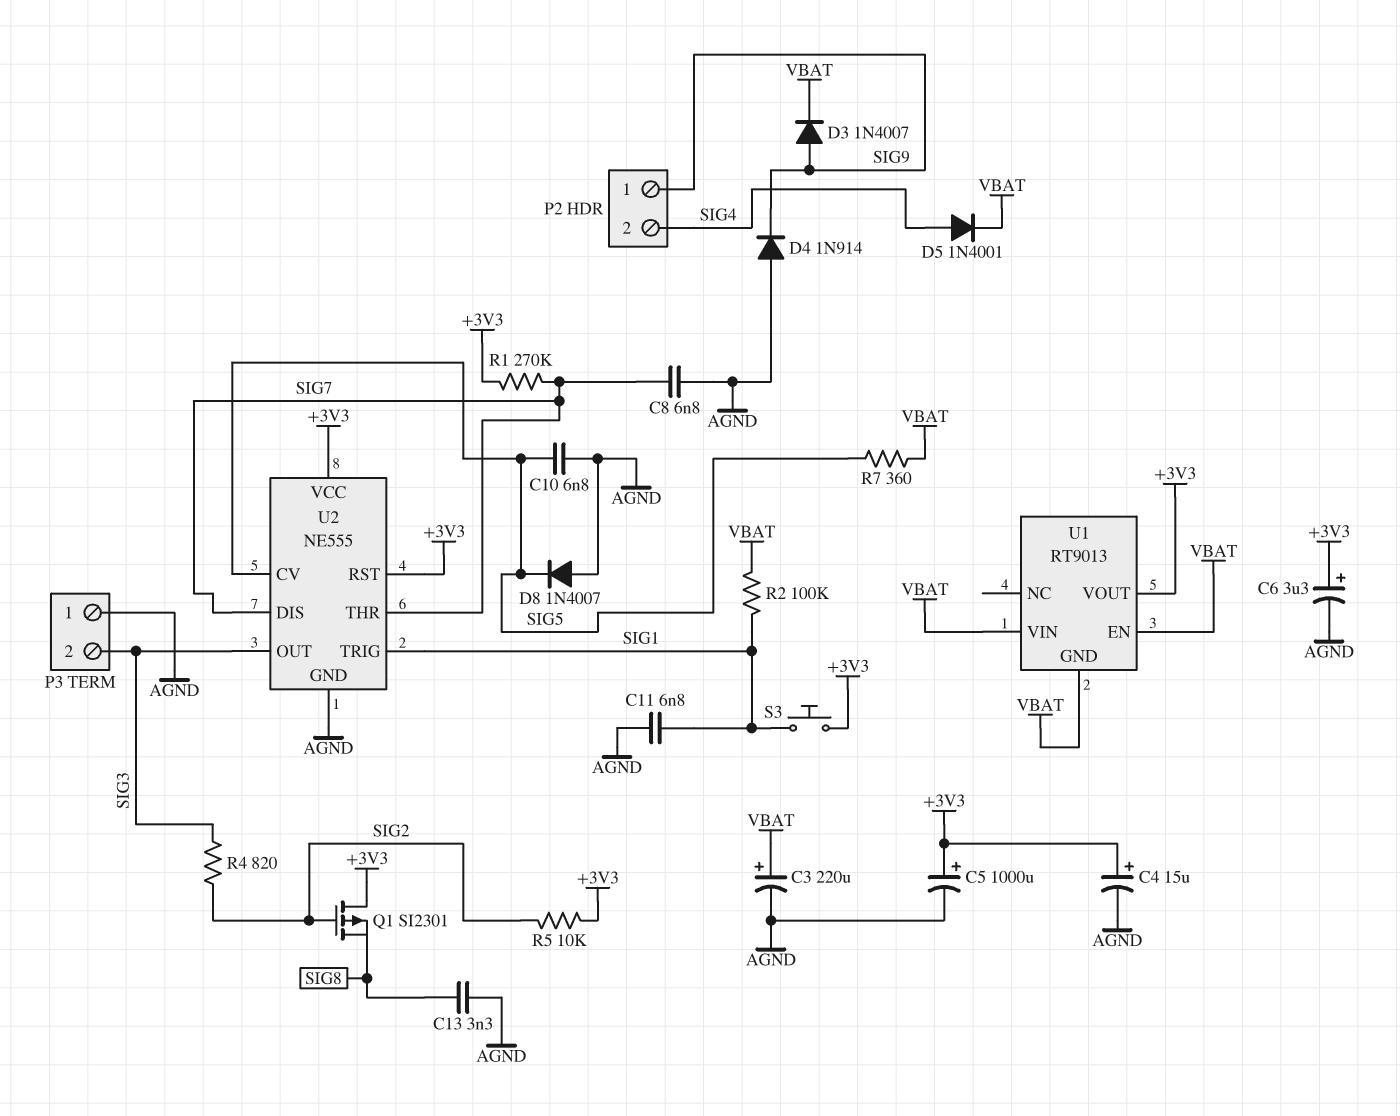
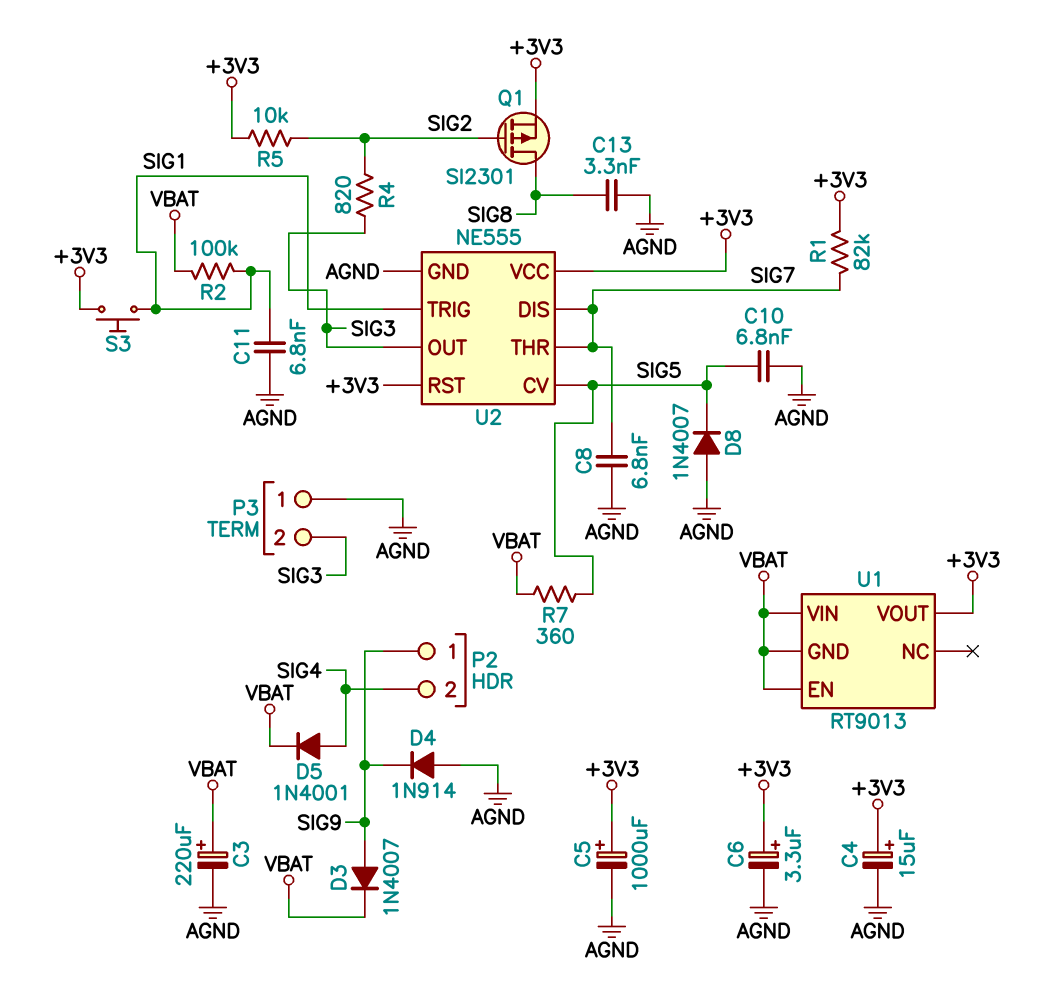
Q1: PMOS SI2301 (G SIG2, D +3V3, S SIG8) -> PMOS SI2301 (G SIG2, D SIG8, S +3V3)
R1: 270k (+3V3, SIG7) -> 82k (+3V3, SIG7)

